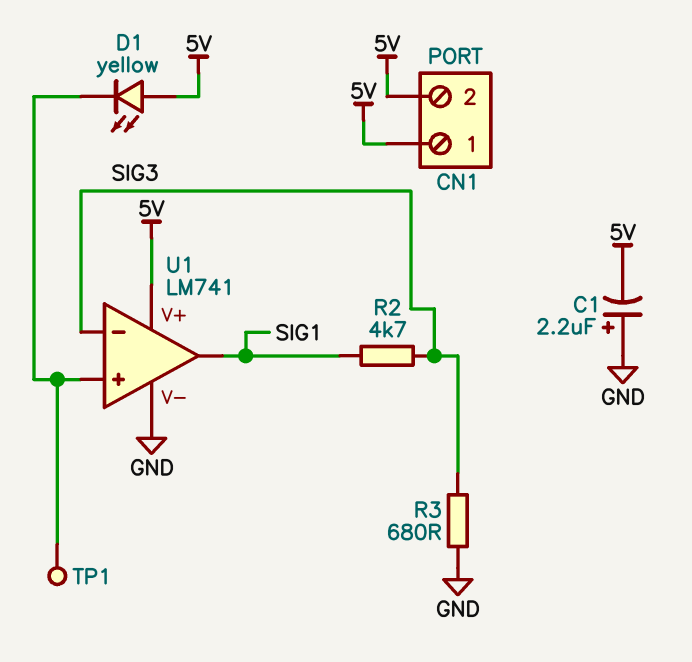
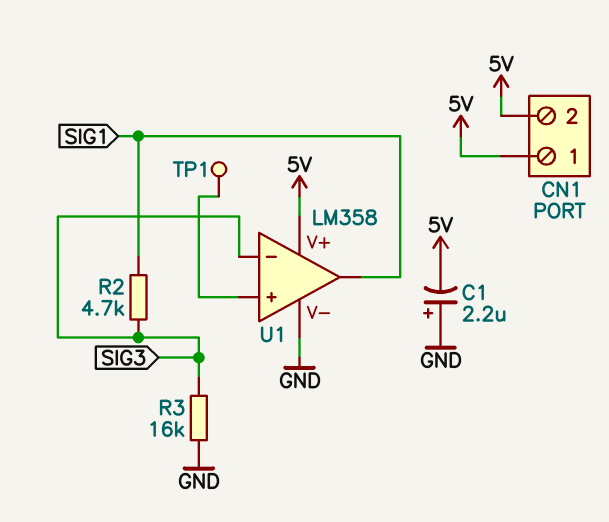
D1: LED yellow (A 5V, K U1/in+) -> none
R3: 680 (GND, SIG3) -> 16k (GND, SIG3)
U1: LM741 -> LM358

